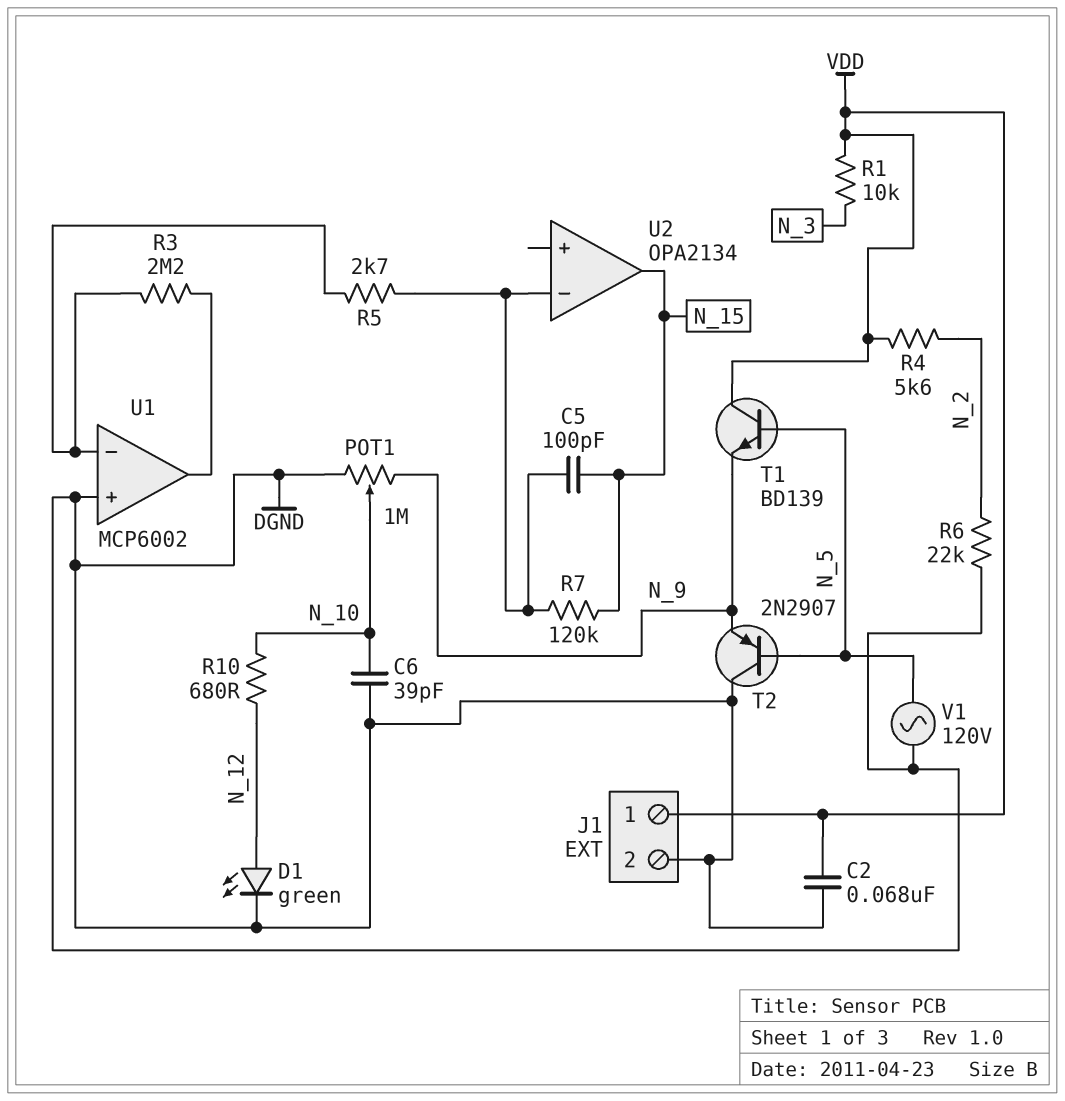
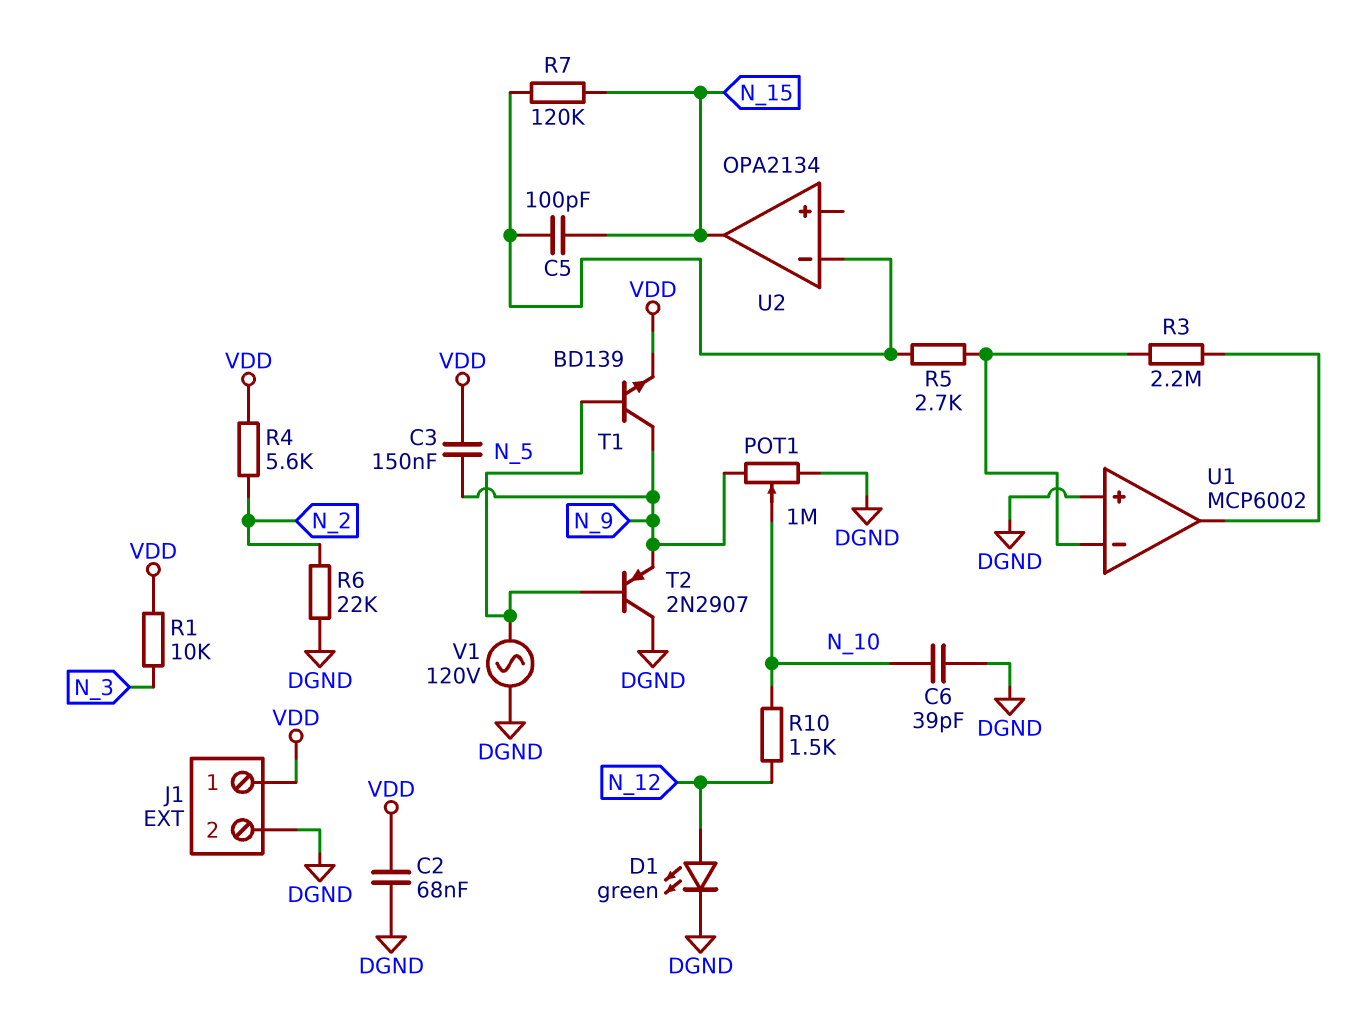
C3: none -> 150nF (N_9, VDD)
R10: 680 (N_10, N_12) -> 1.5k (N_10, N_12)
T1: NPN BD139 (B N_5, C VDD, E N_9) -> NPN BD139 (B N_5, C N_9, E VDD)

